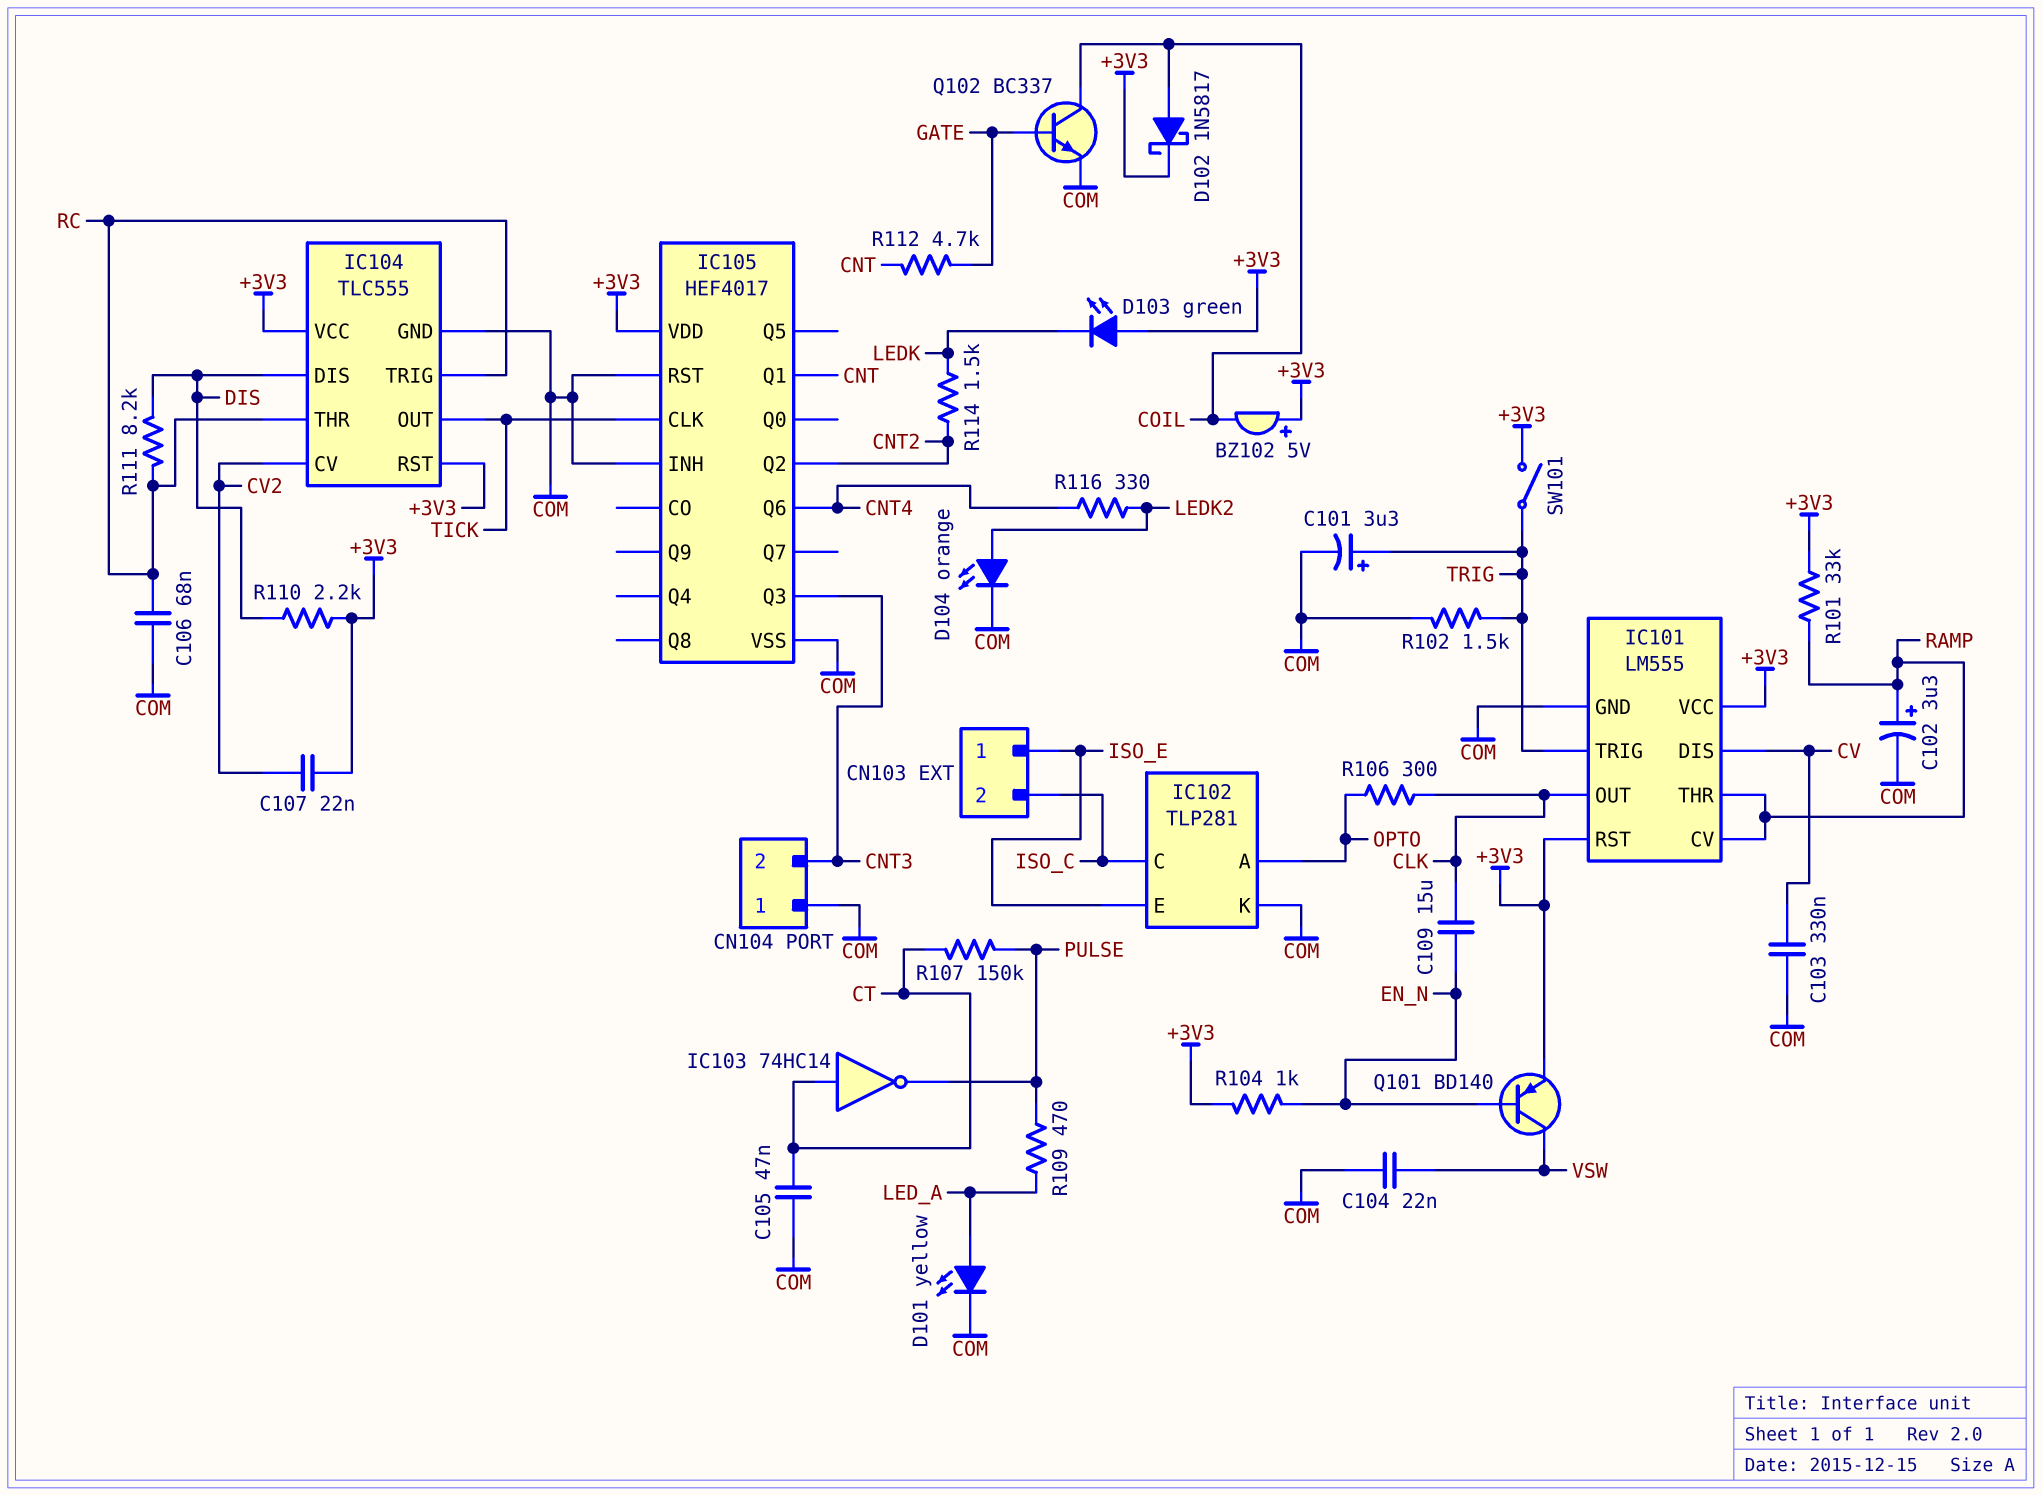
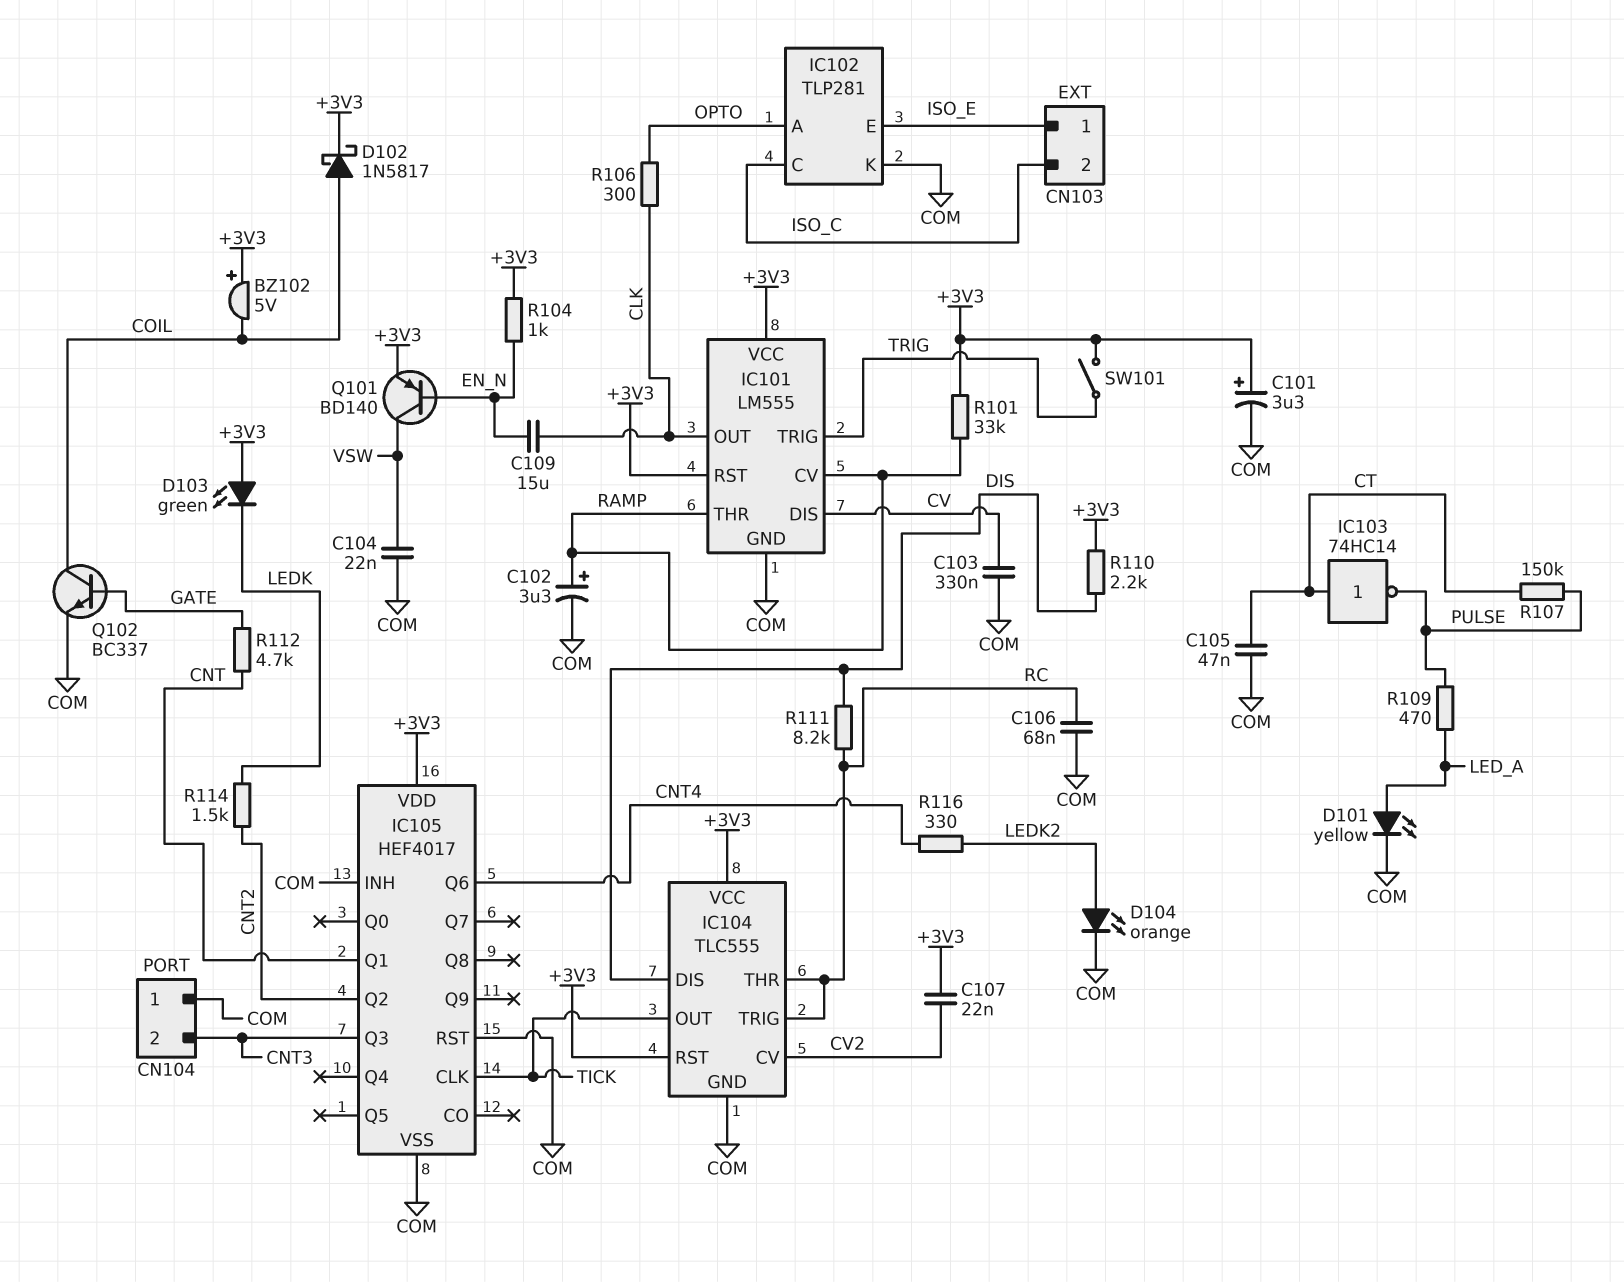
C101: 3.3uF (plus TRIG, minus COM) -> 3.3uF (plus +3V3, minus COM)
R102: 1.5k (COM, TRIG) -> none

